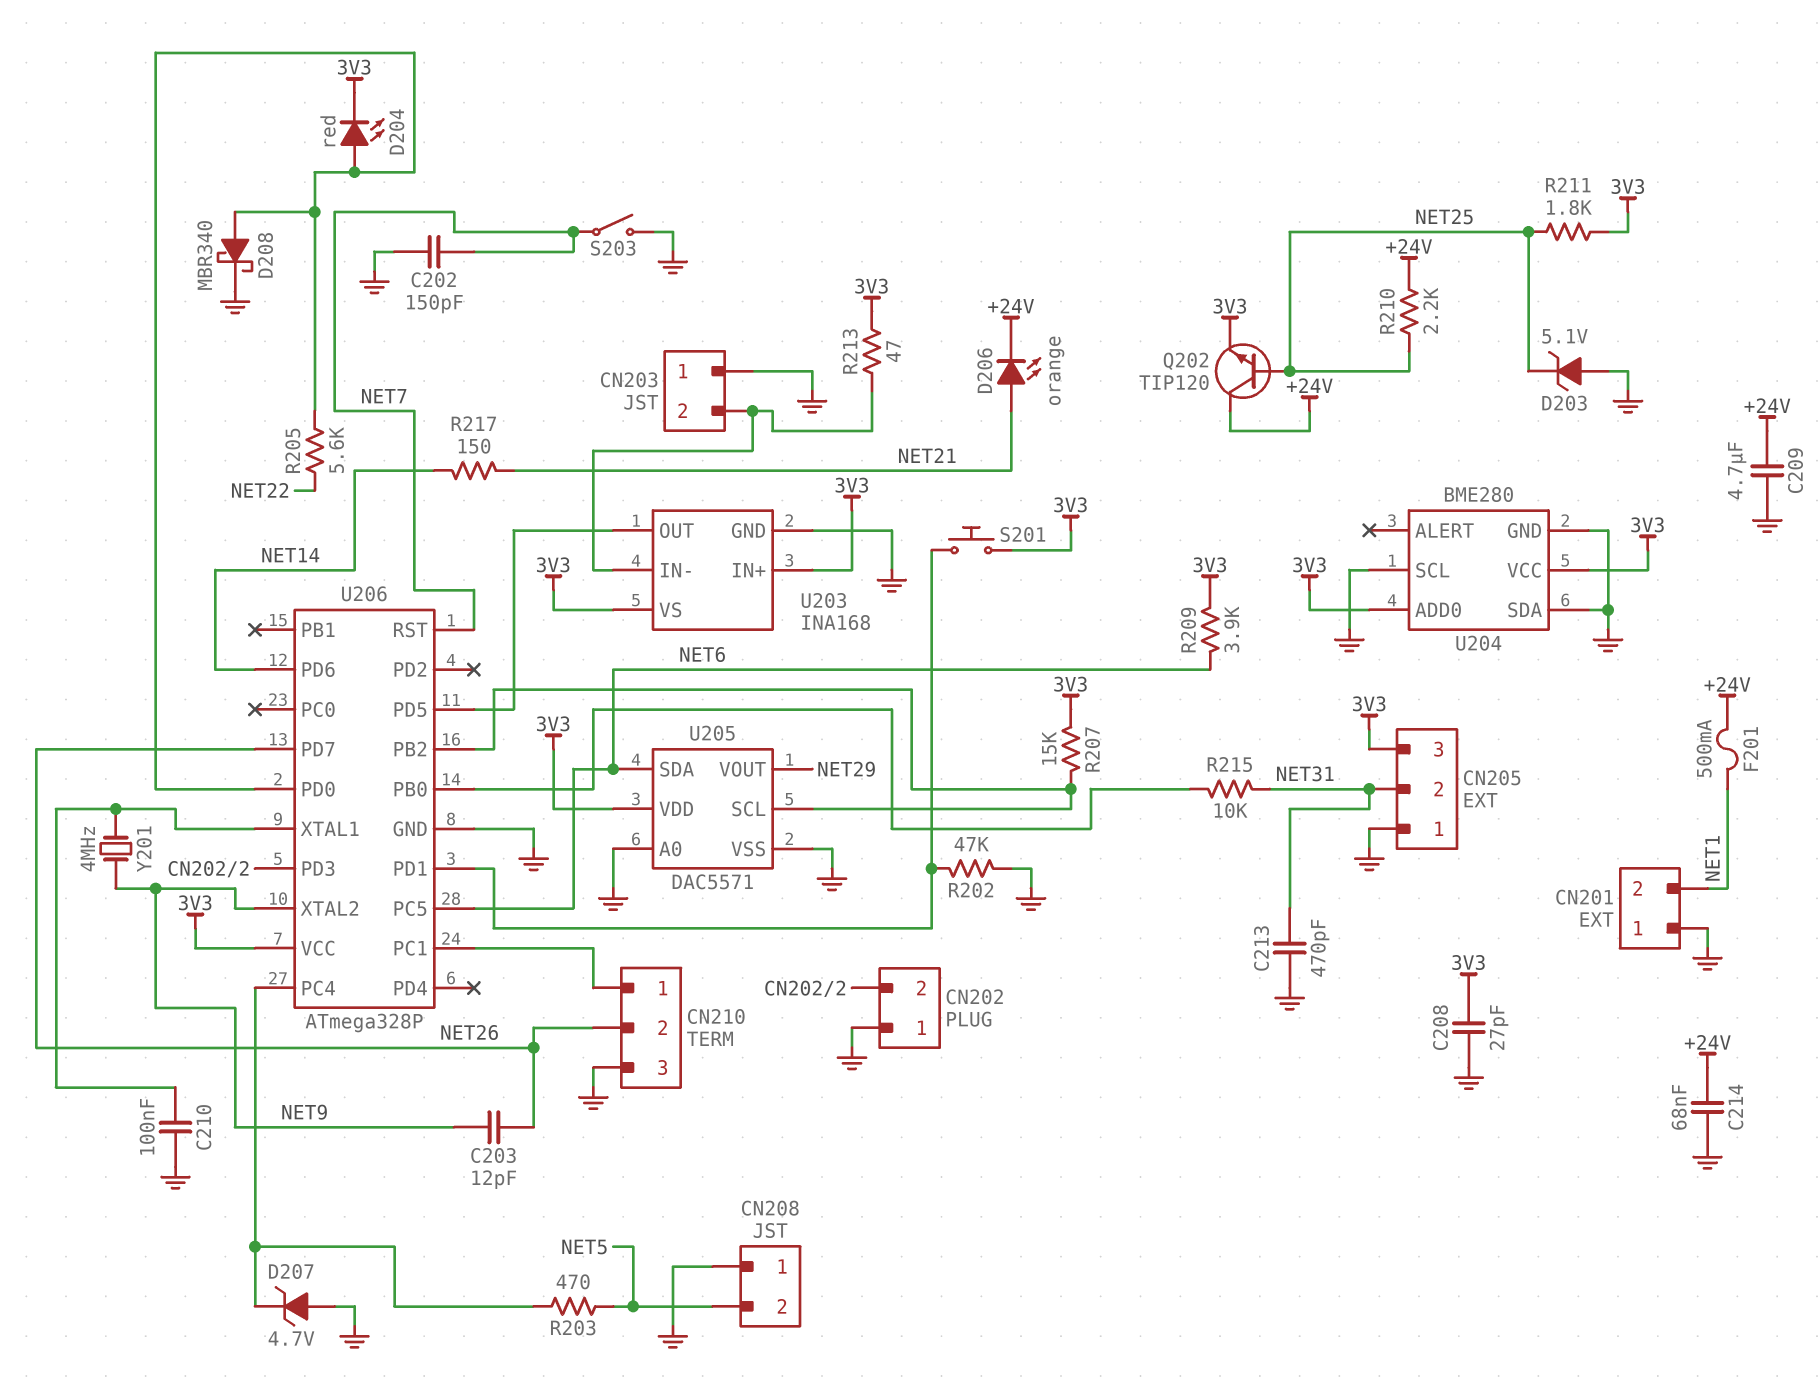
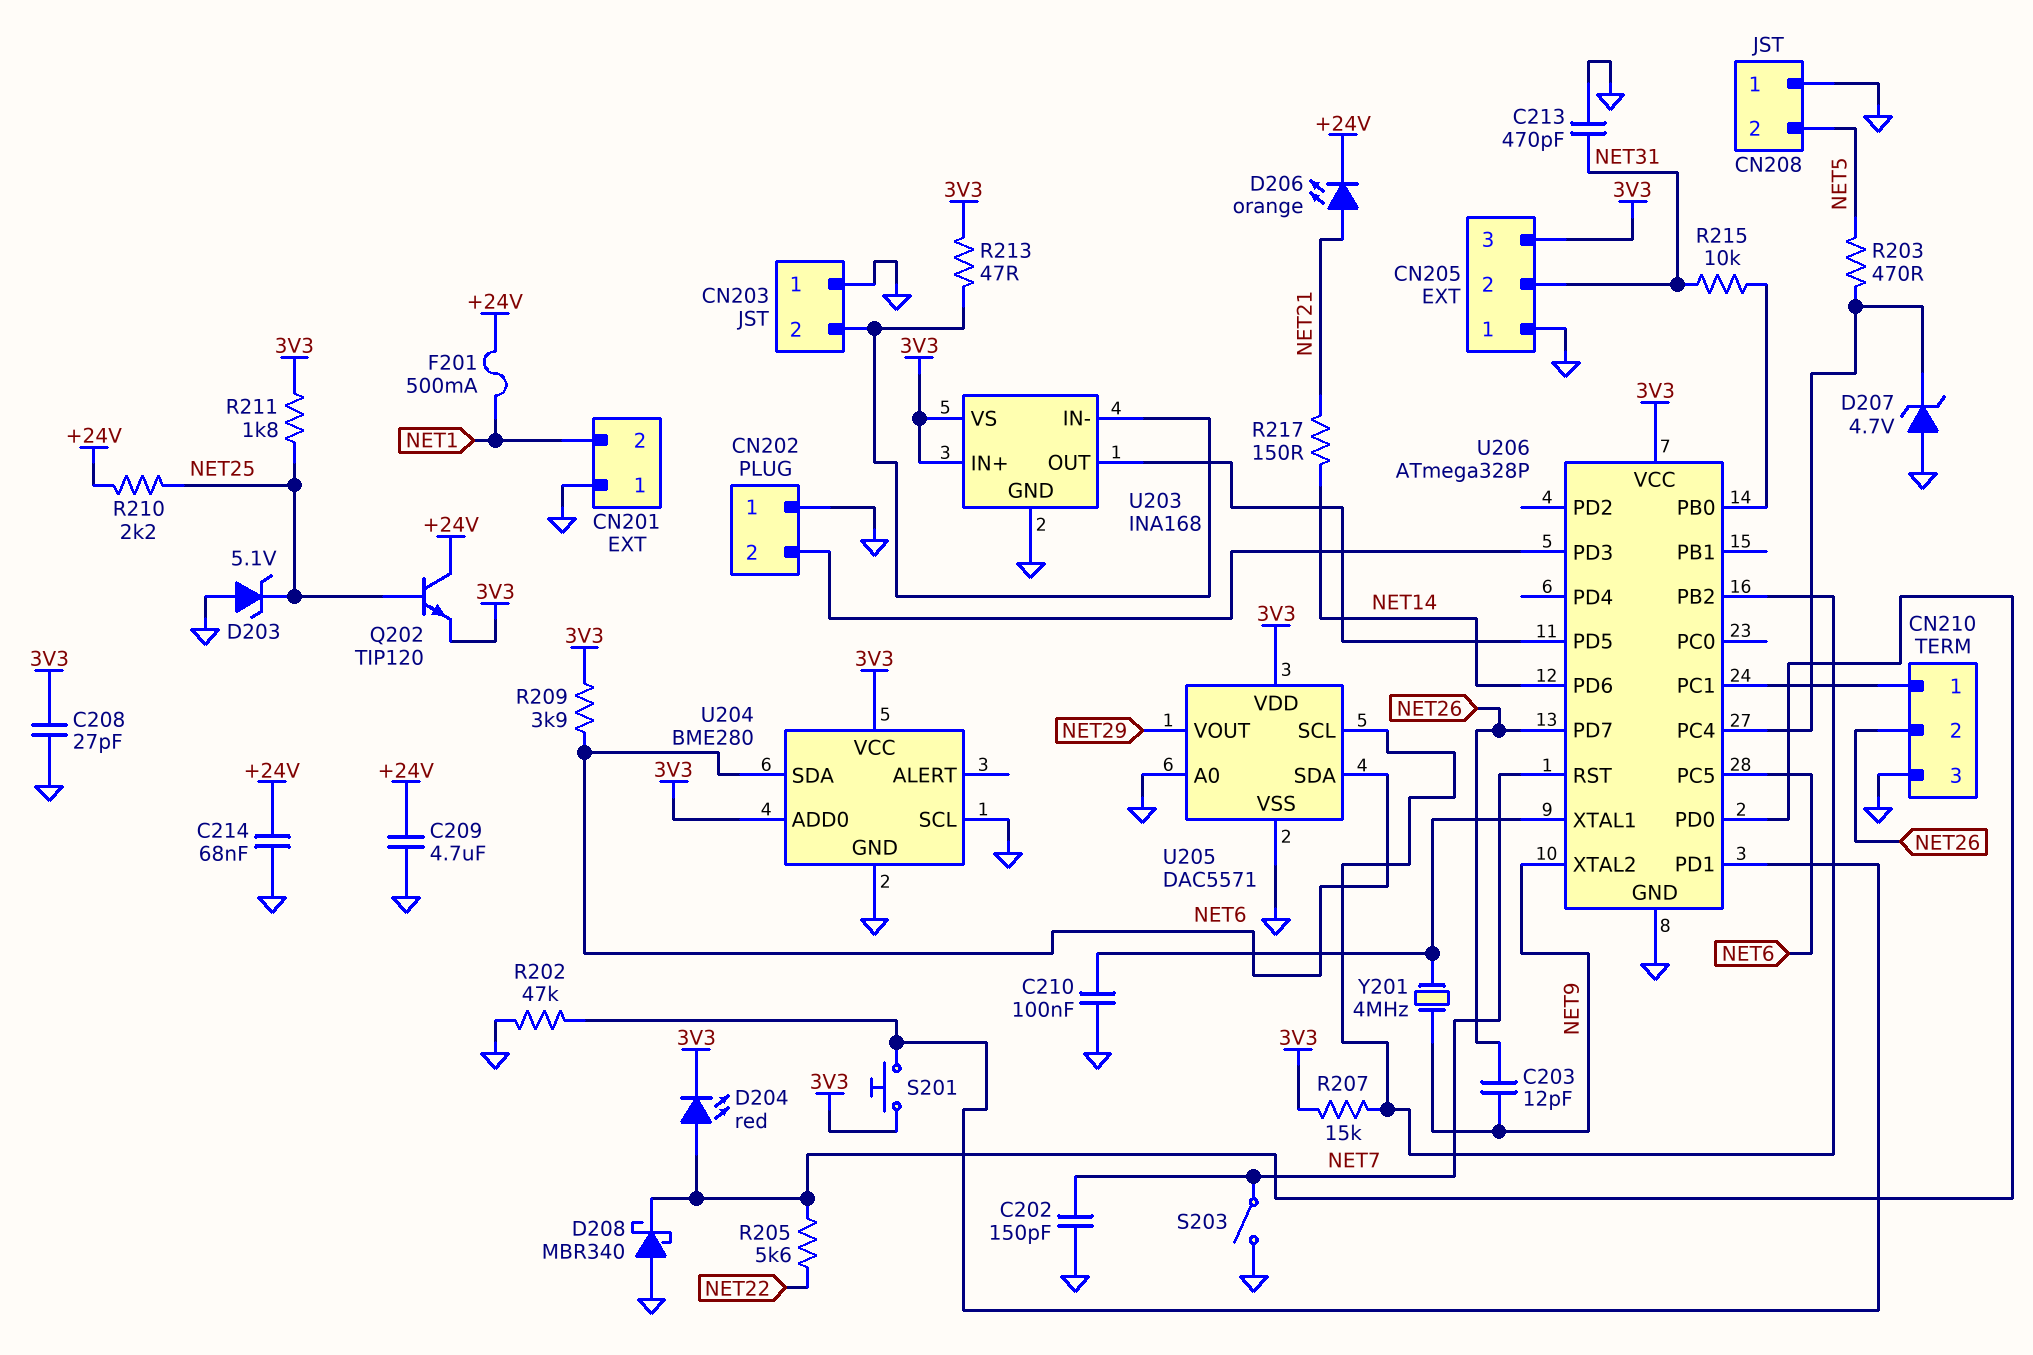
D208: schottky MBR340 (A U206/PD0, K GND) -> schottky MBR340 (A GND, K U206/PD0)
U204 pin SDA: GND -> NET6

